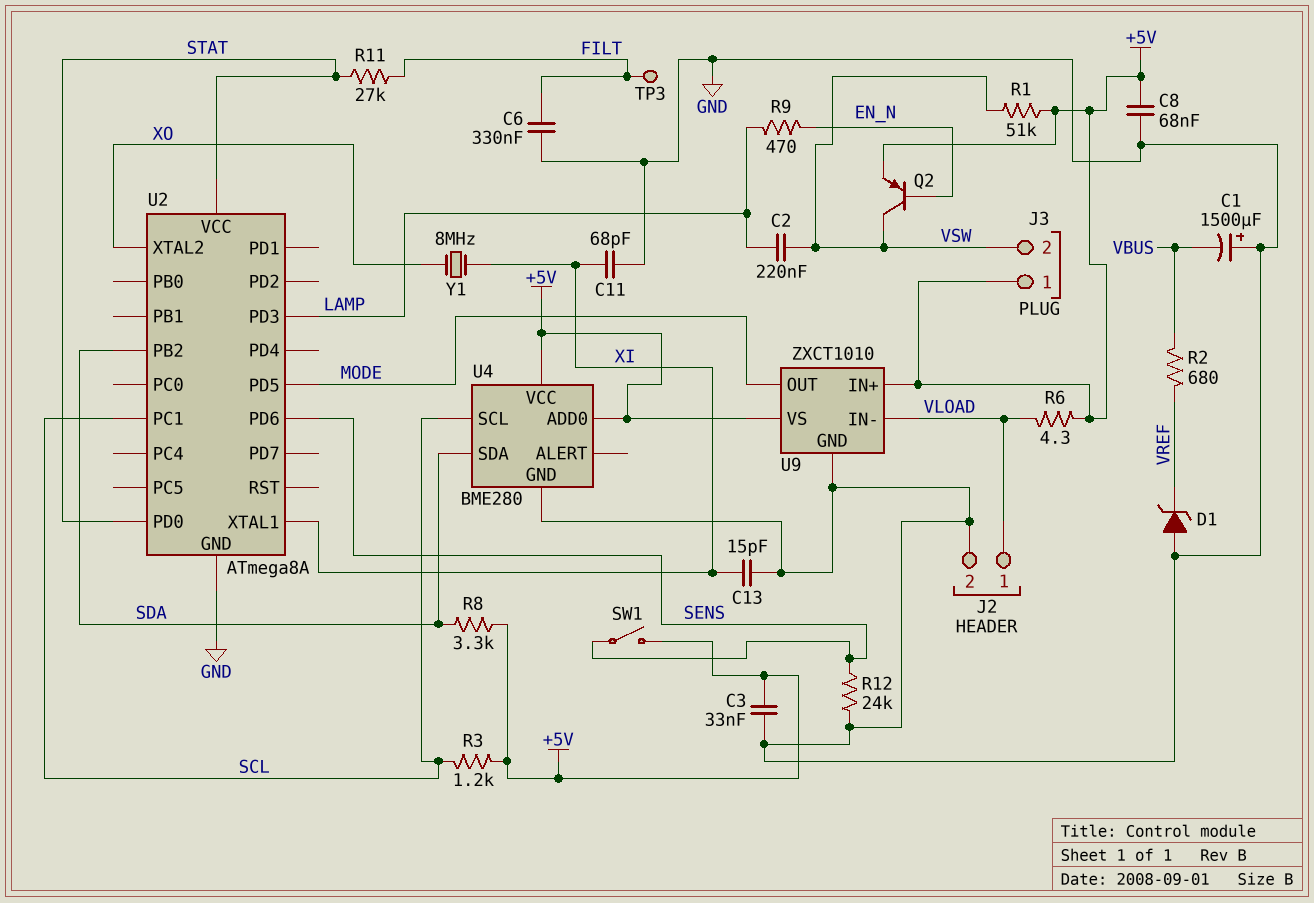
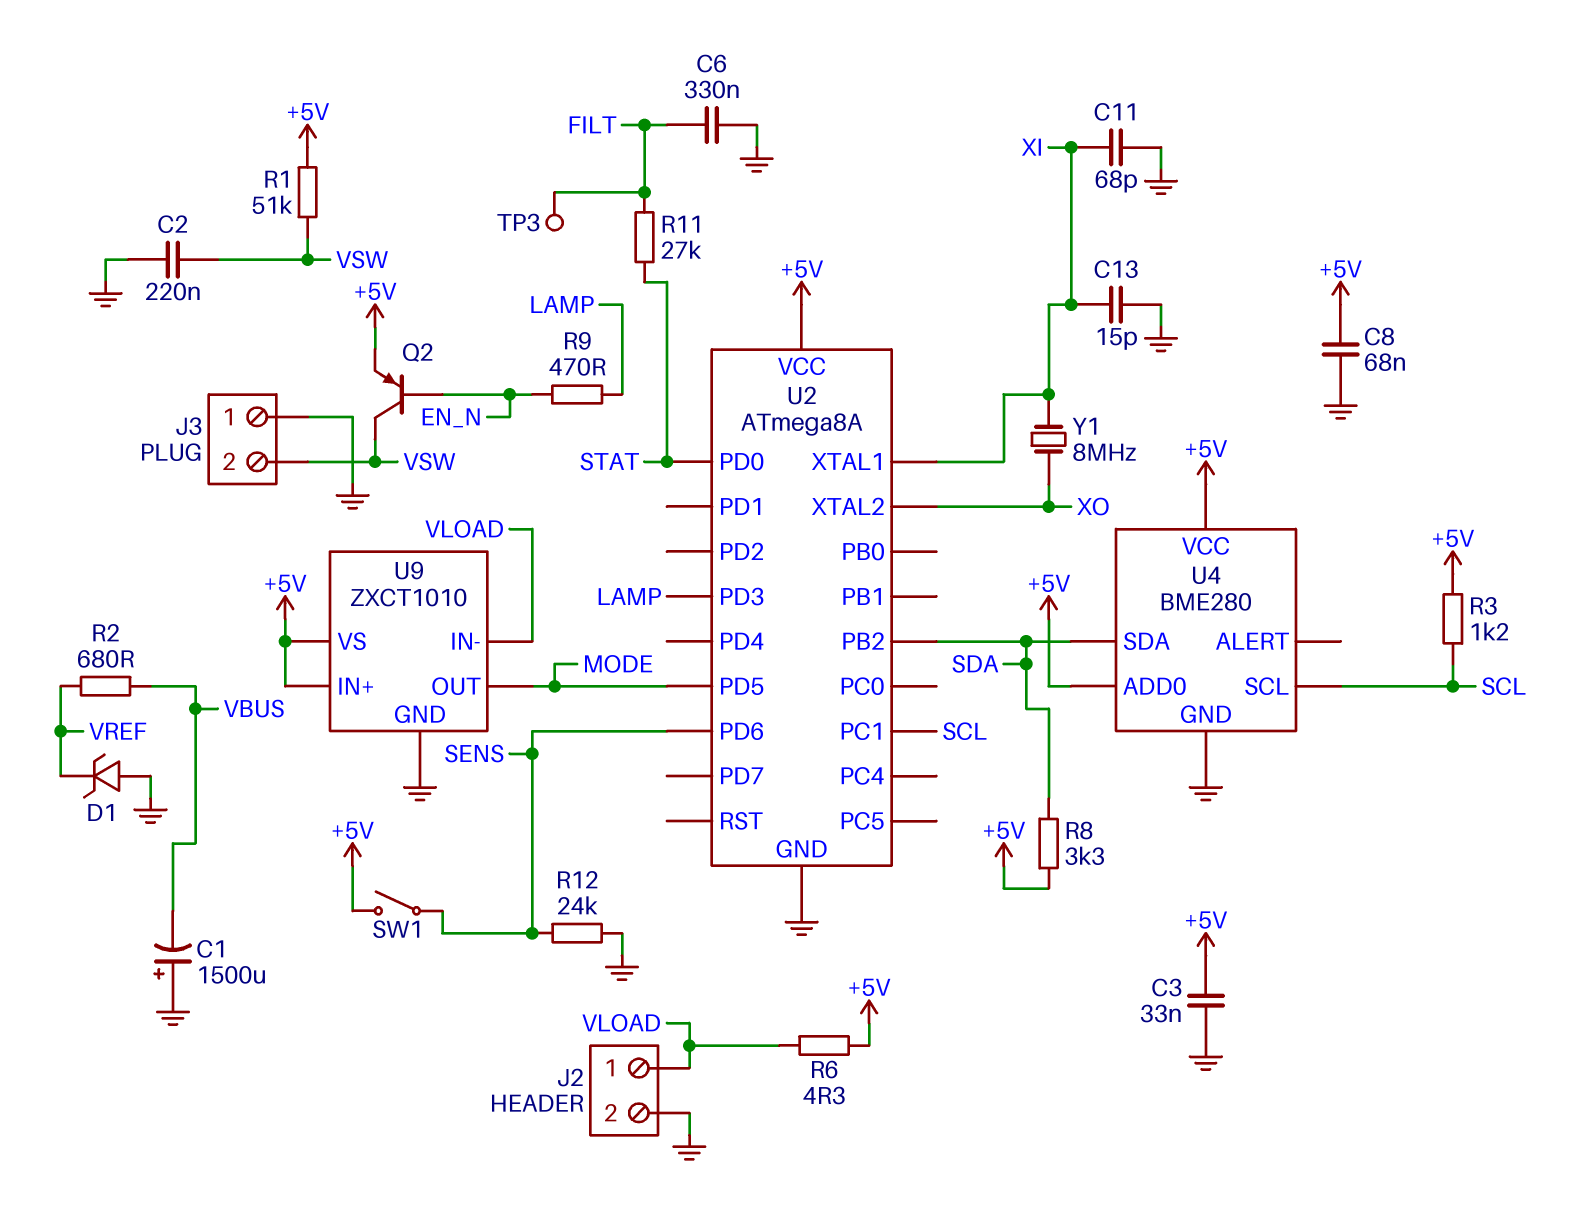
C2: 220nF (LAMP, VSW) -> 220nF (GND, VSW)
J3 pin 1: +5V -> GND
U2 pin VCC: STAT -> +5V

